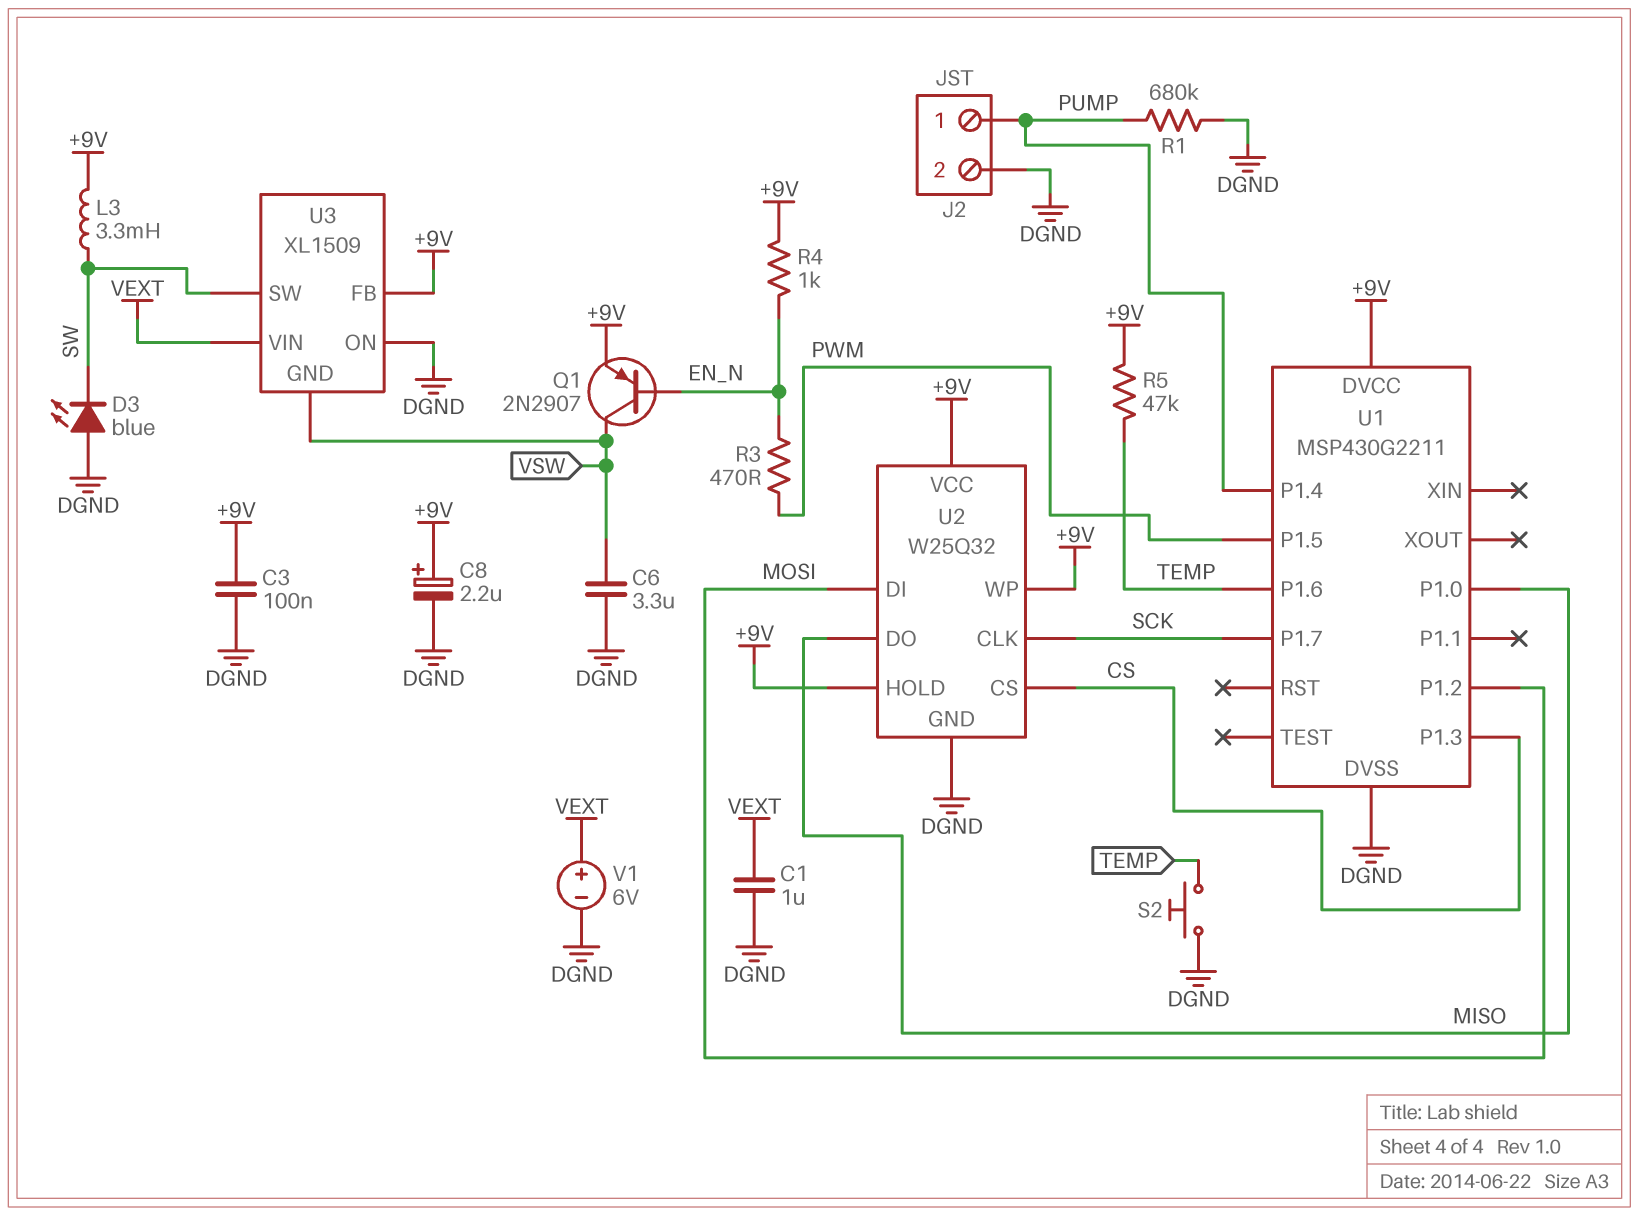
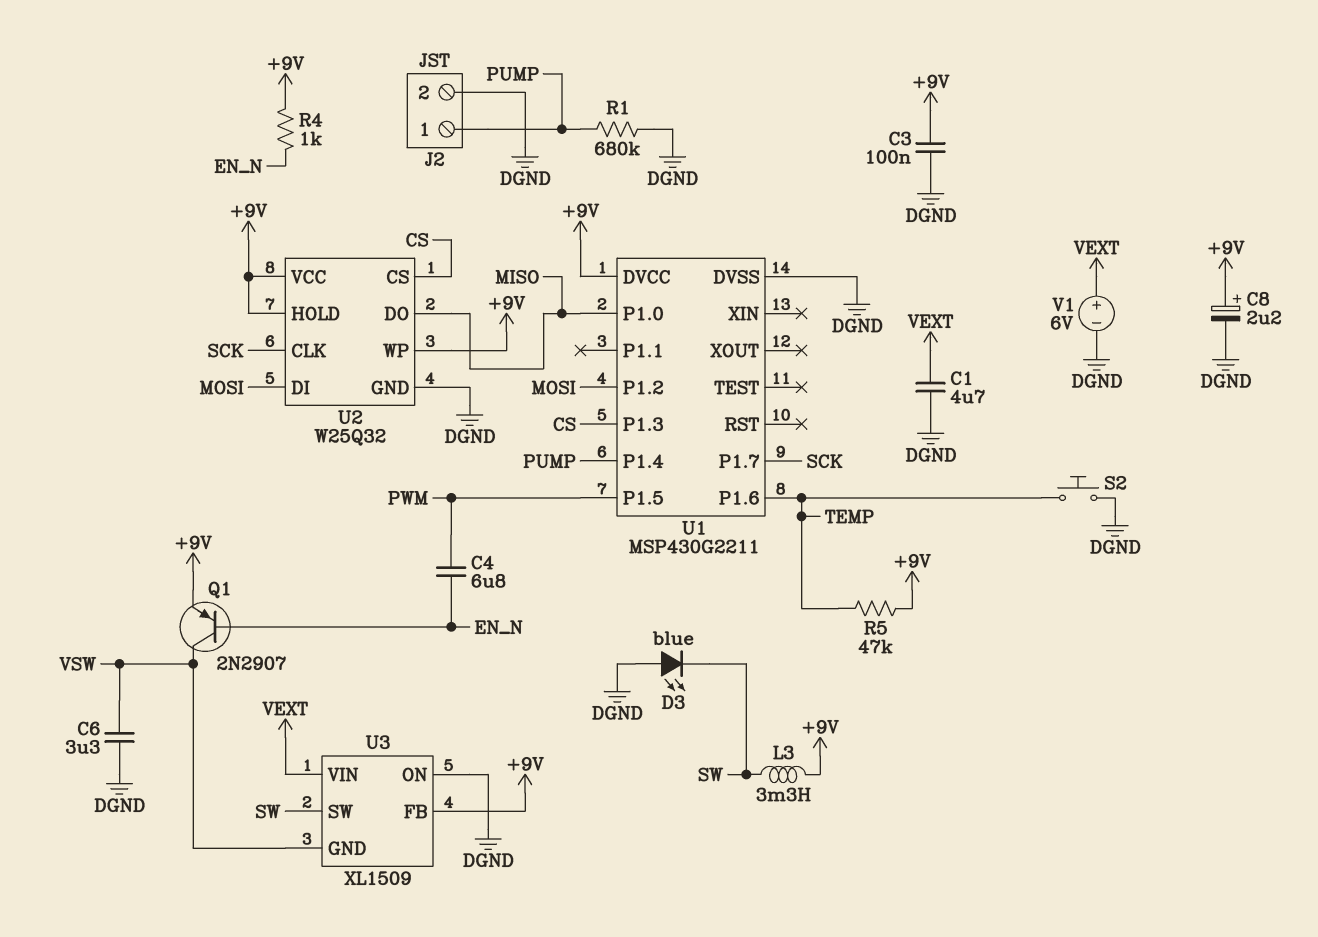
C1: 1uF (DGND, VEXT) -> 4.7uF (DGND, VEXT)
C4: none -> 6.8uF (EN_N, PWM)
R3: 470 (EN_N, PWM) -> none

